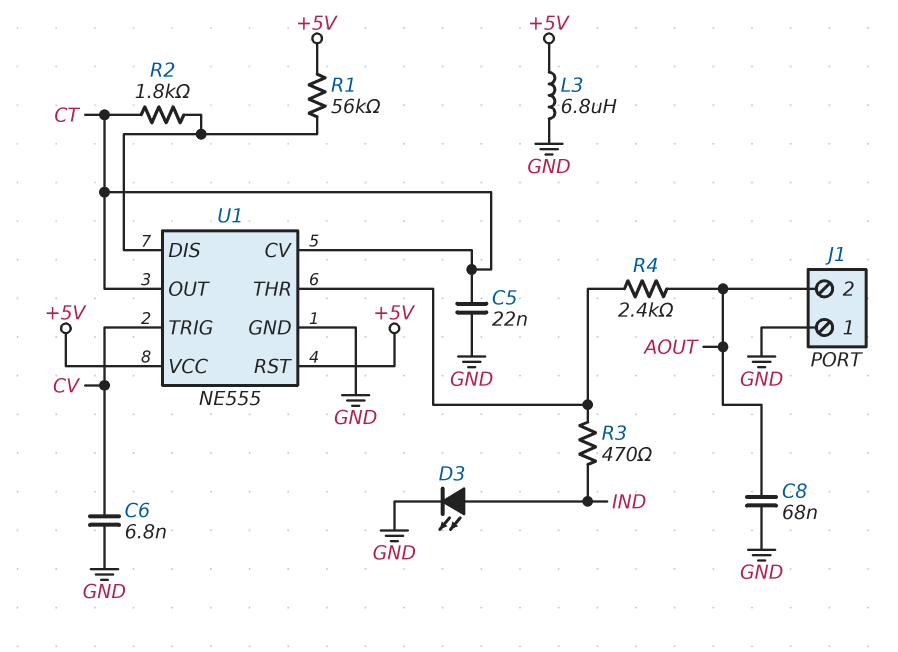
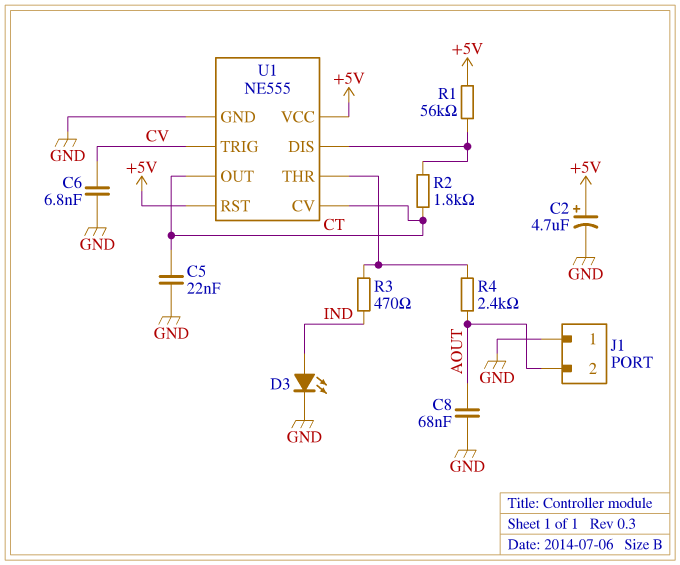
C2: none -> 4.7uF (plus +5V, minus GND)
L3: 6.8uH (+5V, GND) -> none

